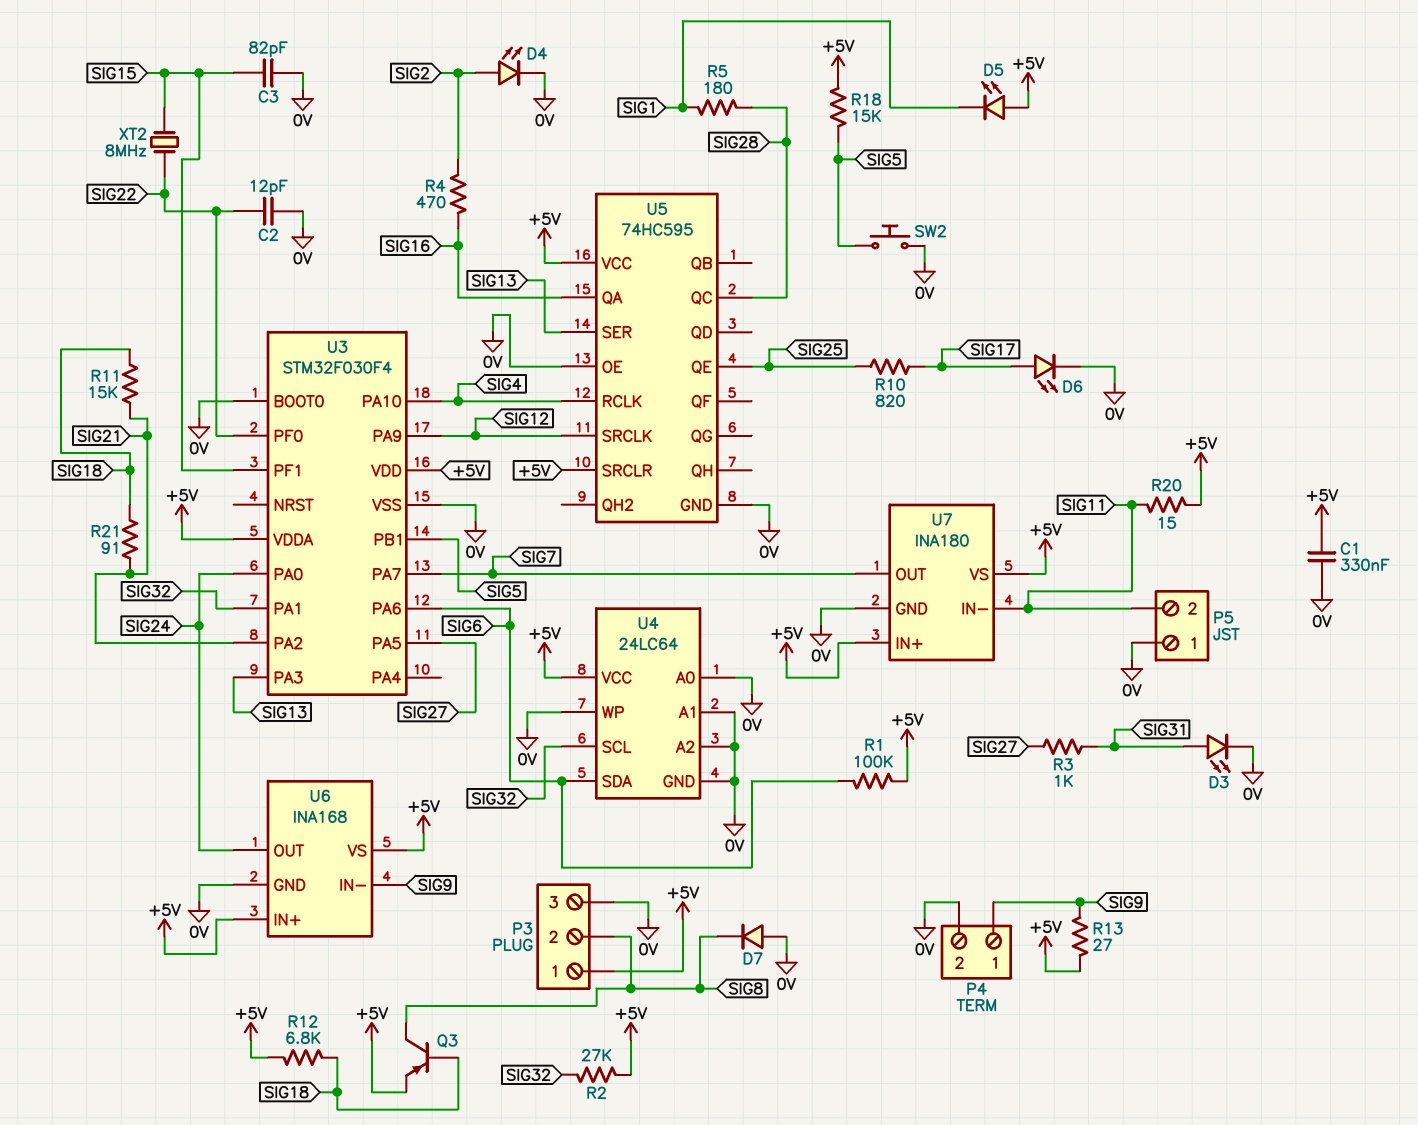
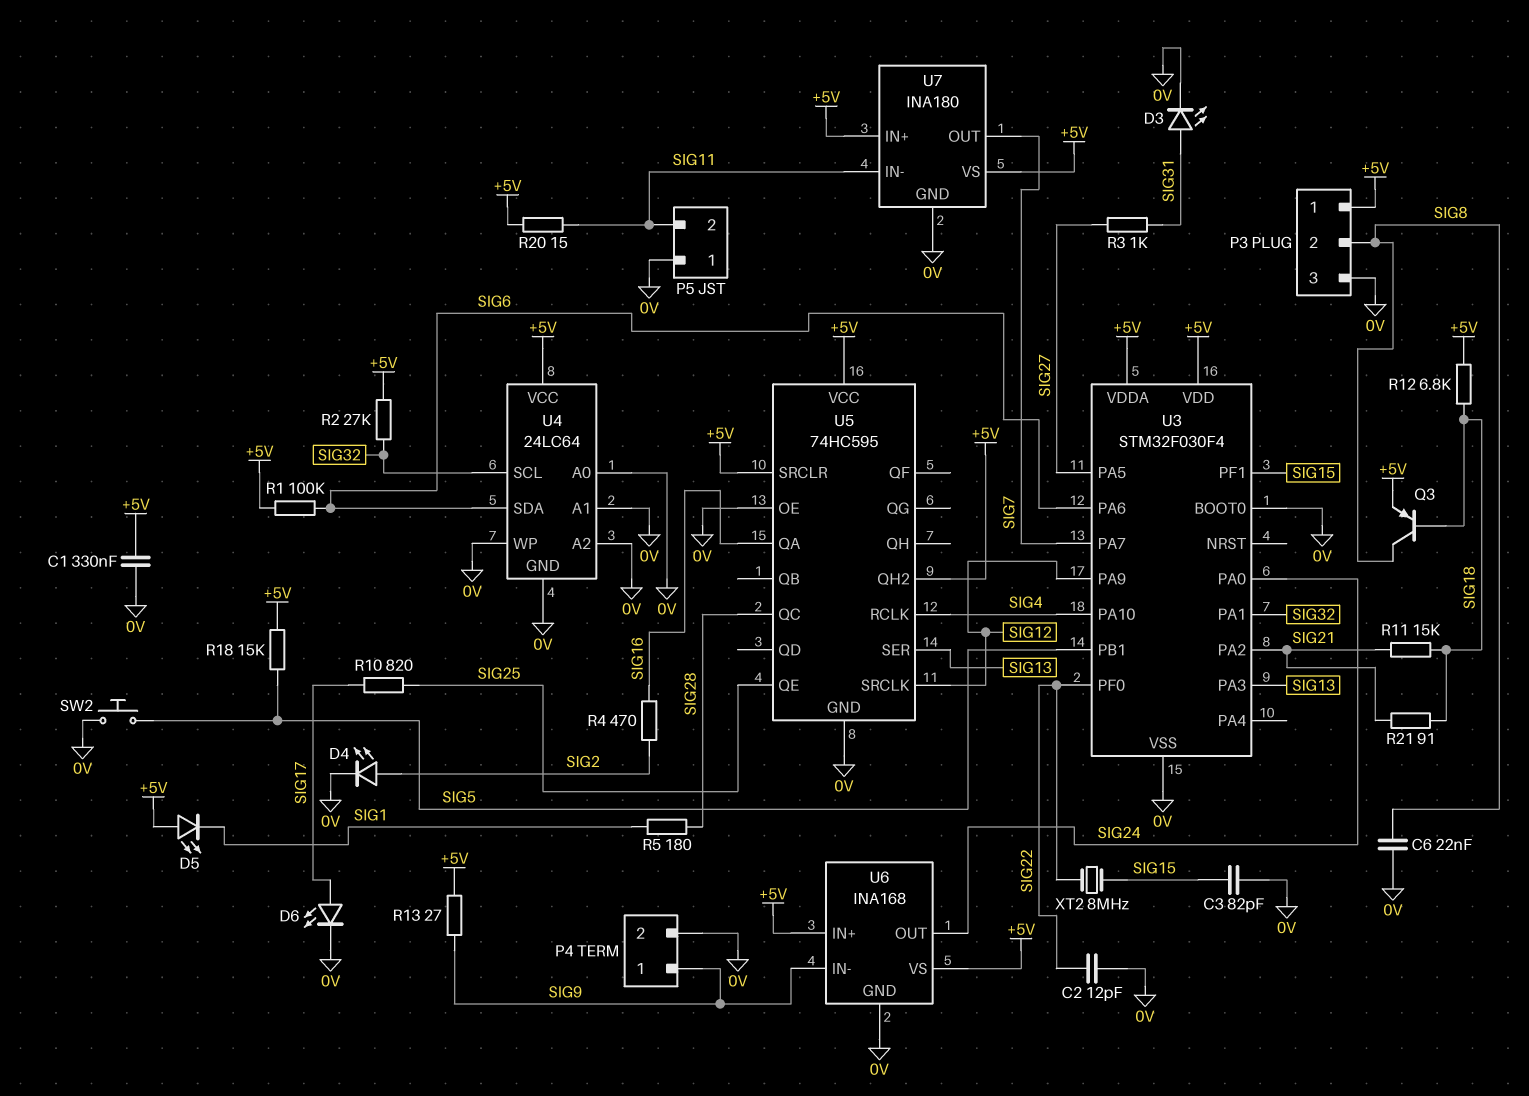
C6: none -> 22nF (0V, SIG8)
D7: diode (A 0V, K SIG8) -> none
U5 pin QH2: none -> +5V

